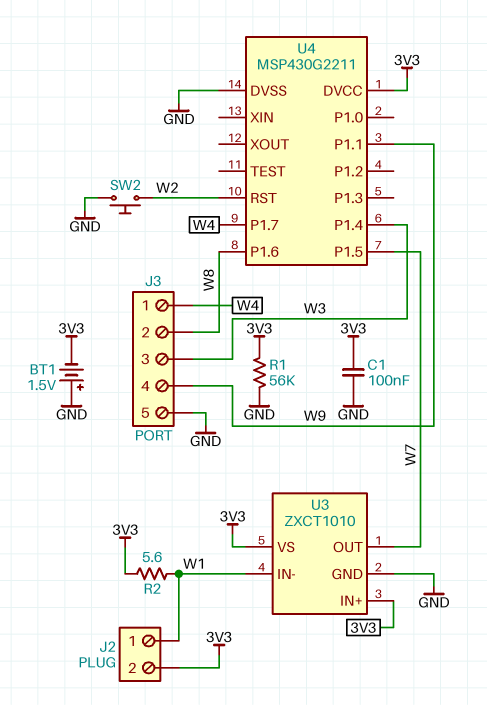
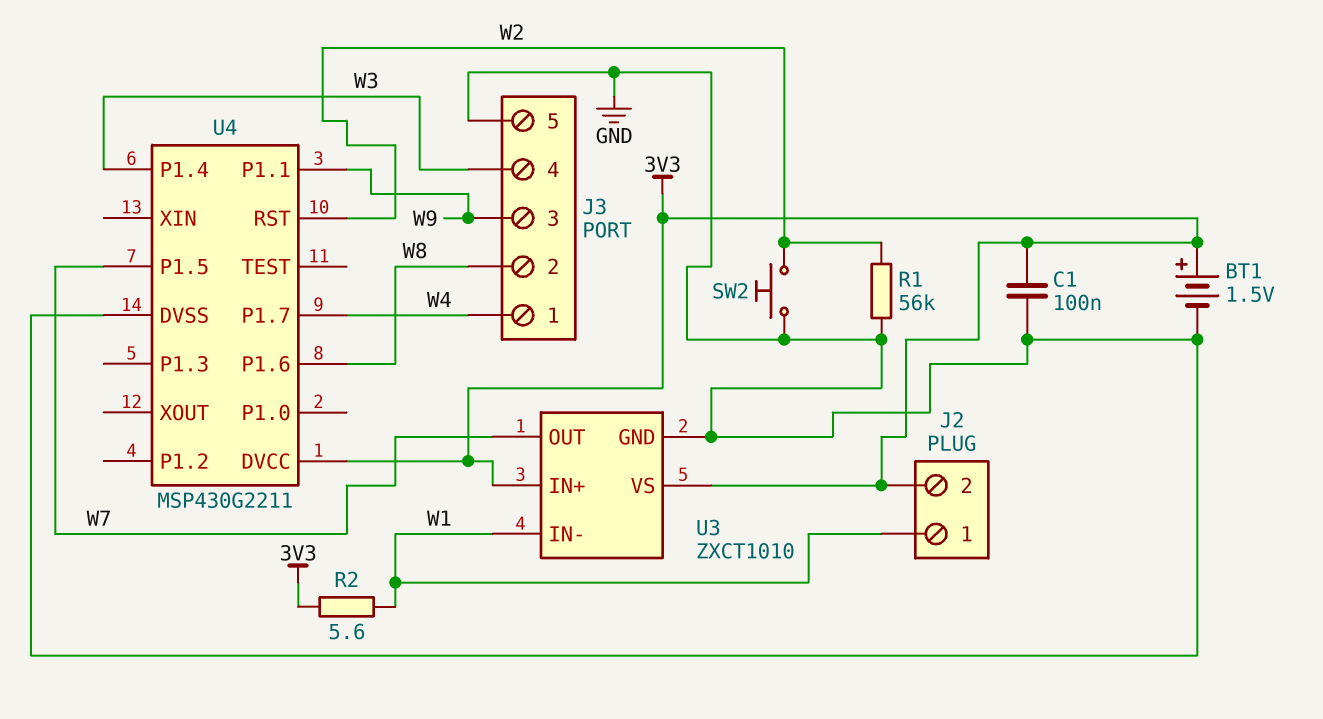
BT1: 1.5V (plus GND, minus 3V3) -> 1.5V (plus 3V3, minus GND)
J3 pin 3: W3 -> W9
J3 pin 4: W9 -> W3
R1: 56k (3V3, GND) -> 56k (GND, W2)

